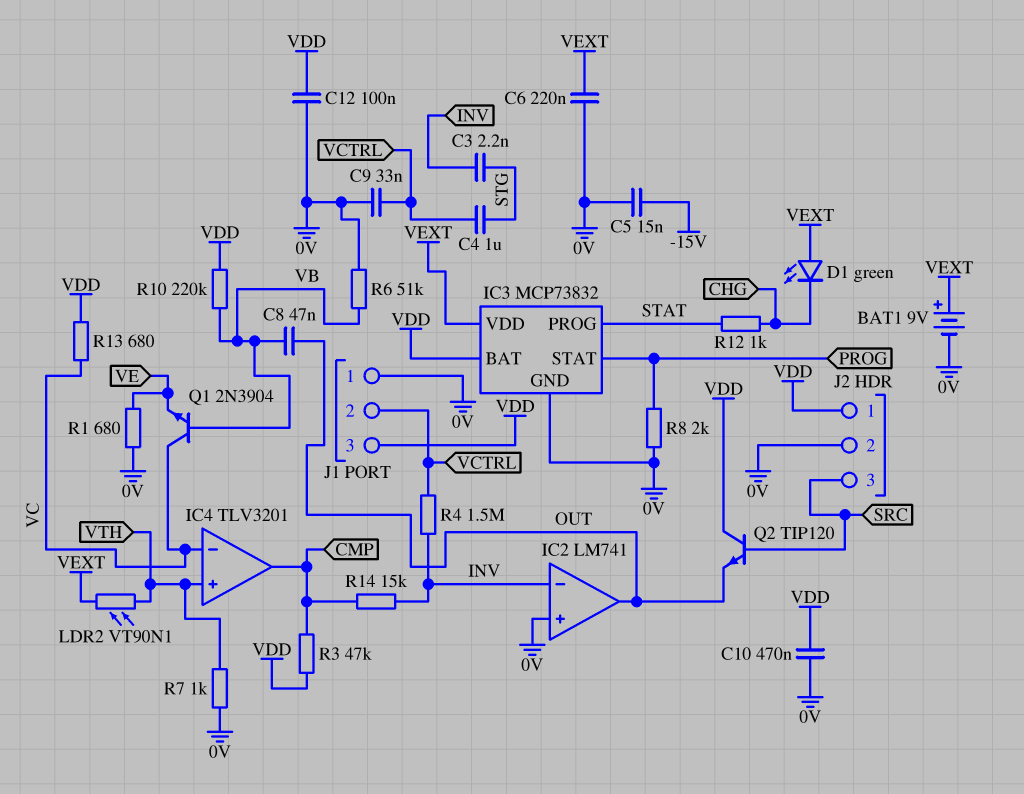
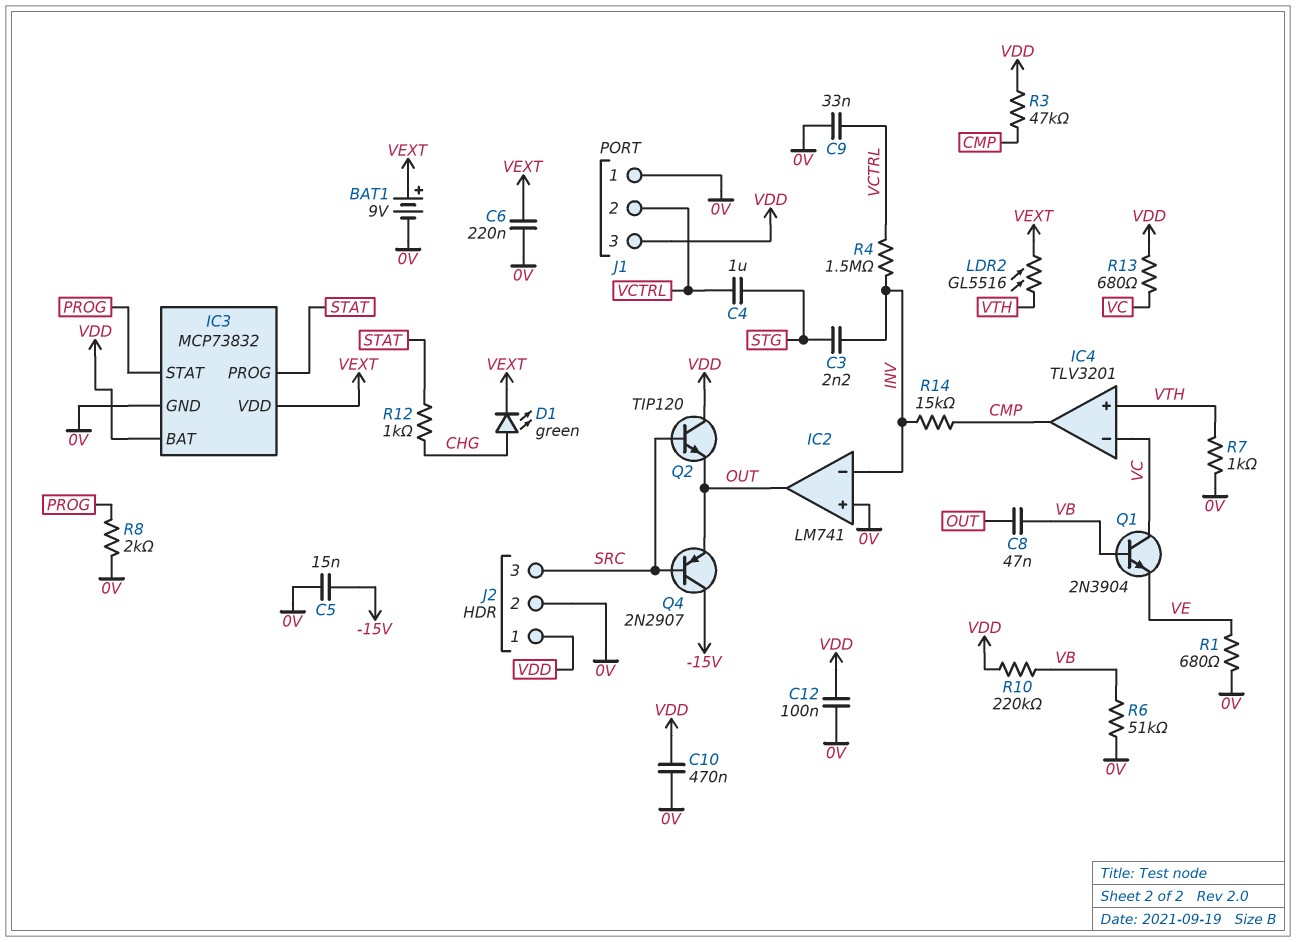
D1: LED green (A VEXT, K CHG) -> LED green (A CHG, K VEXT)
LDR2: VT90N1 (VEXT, VTH) -> GL5516 (VEXT, VTH)
Q4: none -> PNP 2N2907 (B SRC, C -15V, E OUT)

